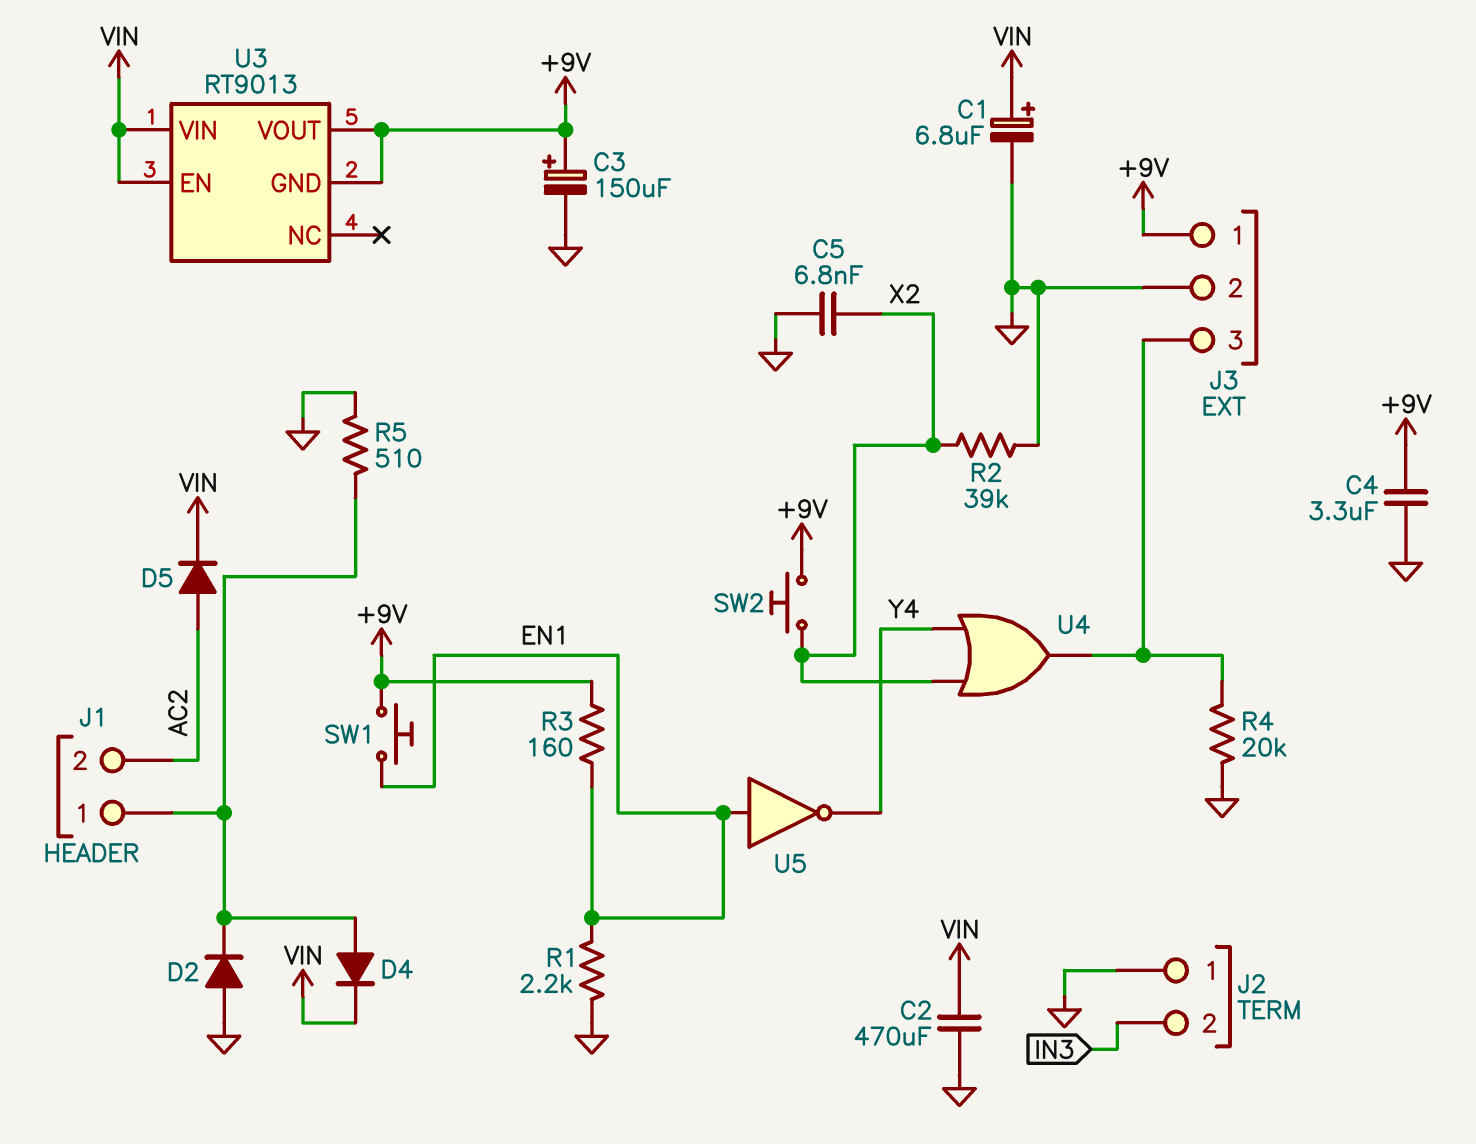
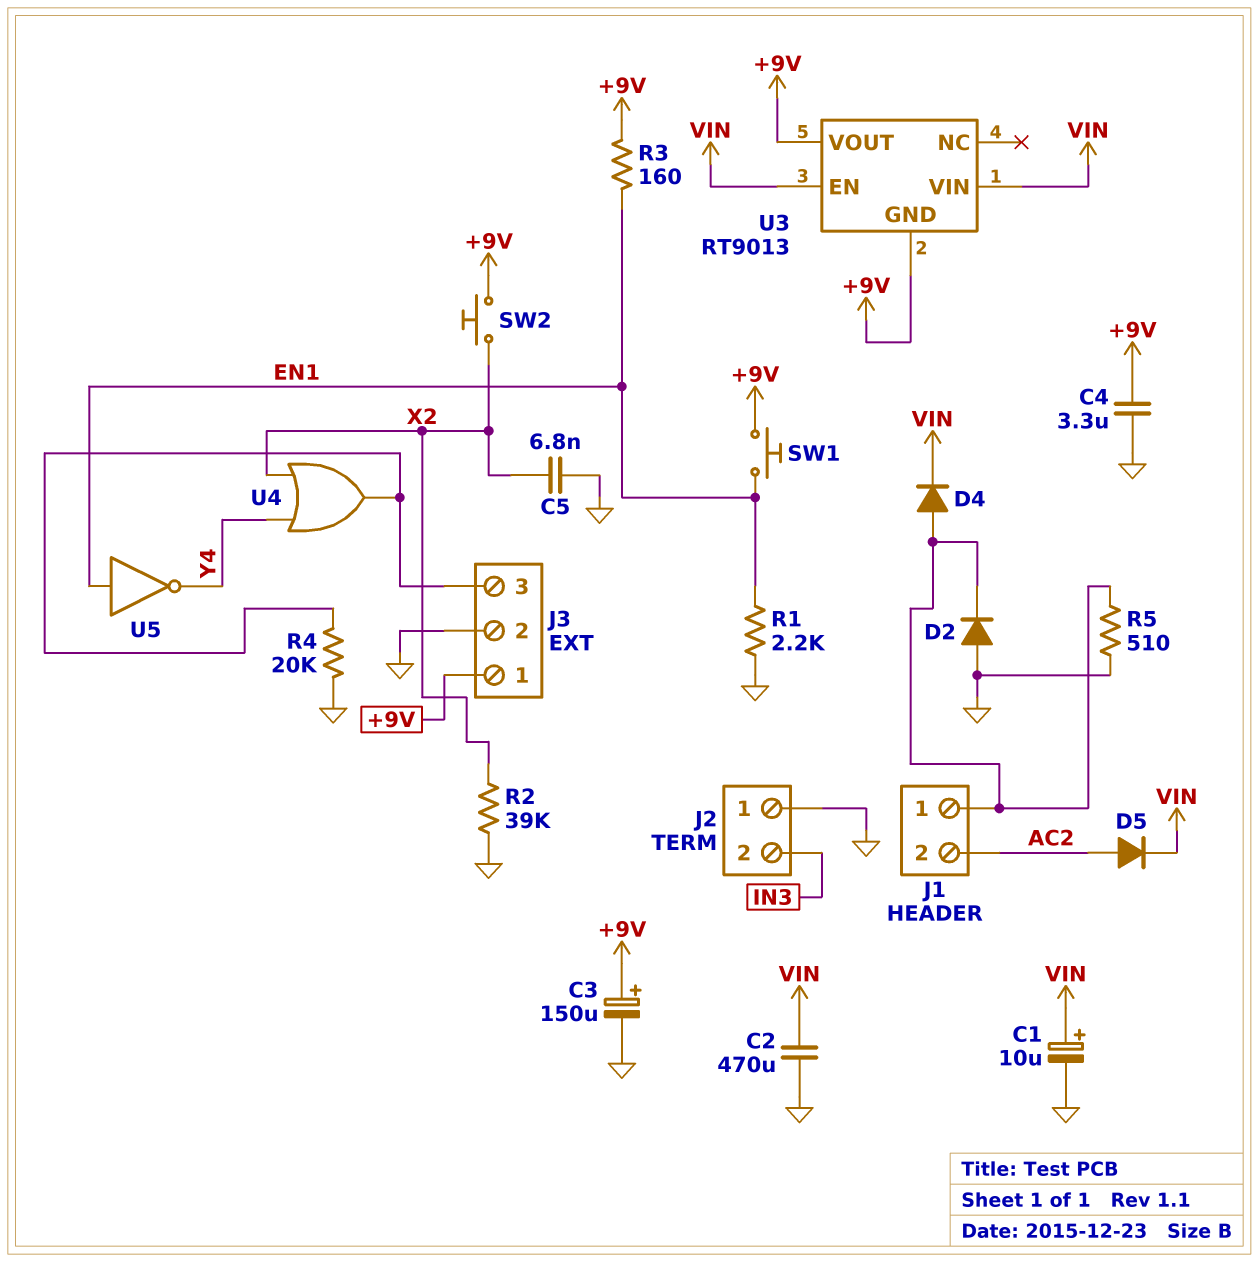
C1: 6.8uF (plus VIN, minus GND) -> 10uF (plus VIN, minus GND)

